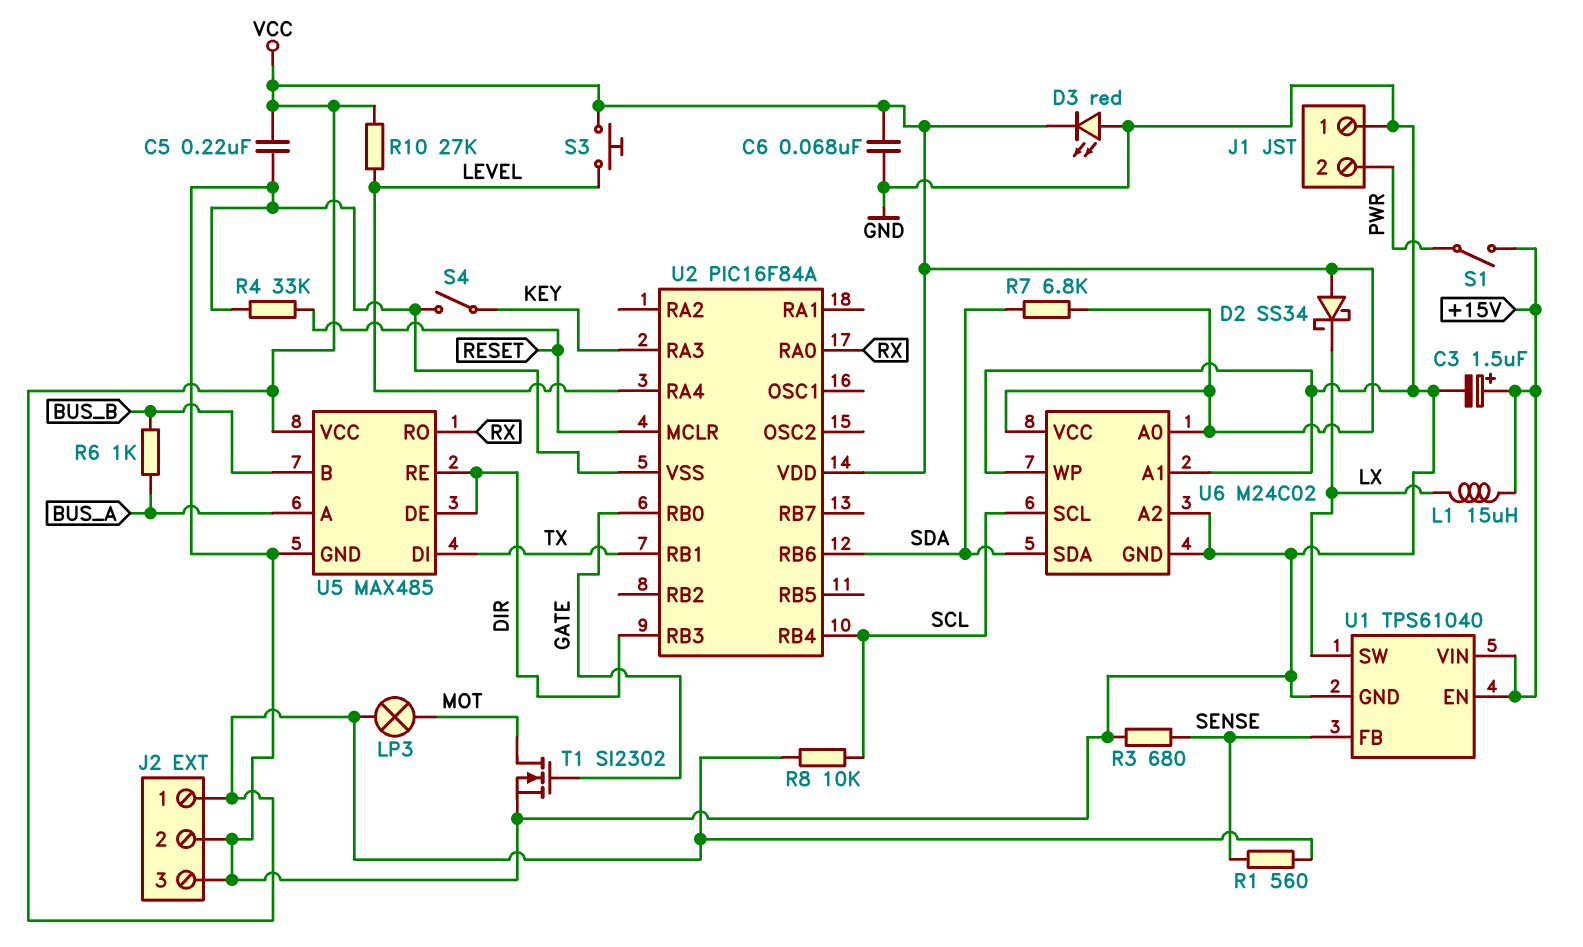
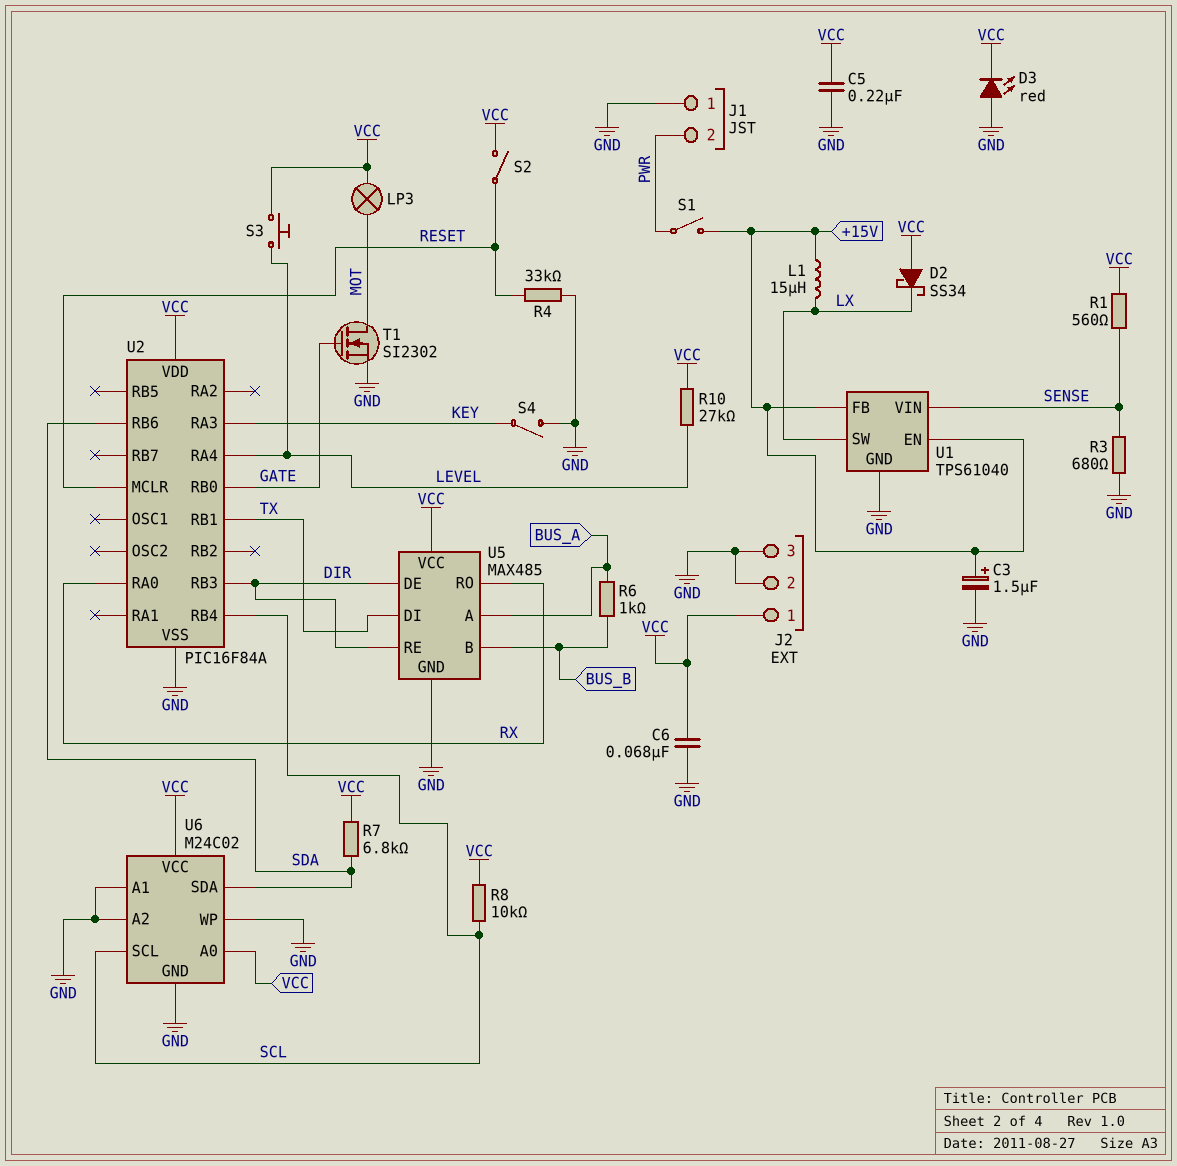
S2: none -> switch (RESET, VCC)
U1 pin FB: SENSE -> +15V
U1 pin VIN: +15V -> SENSE

